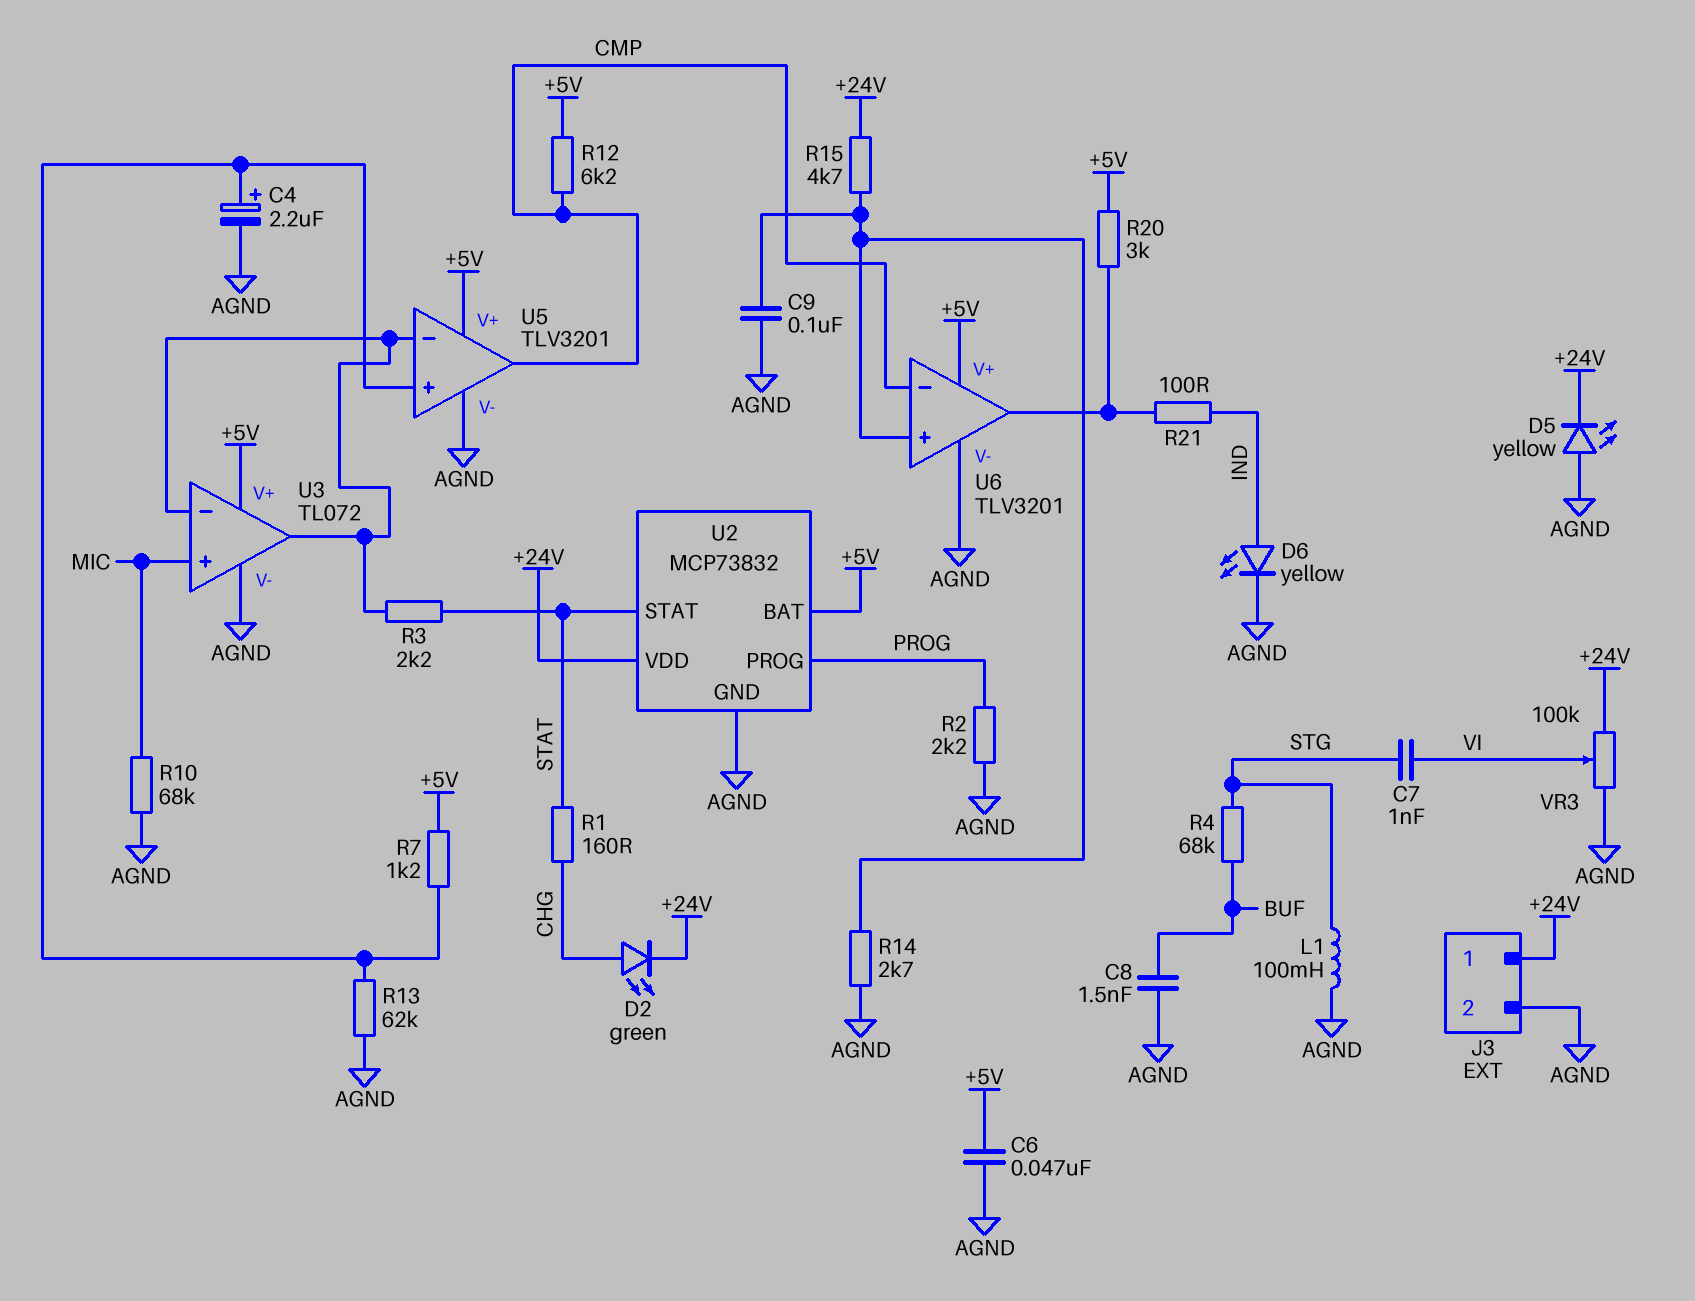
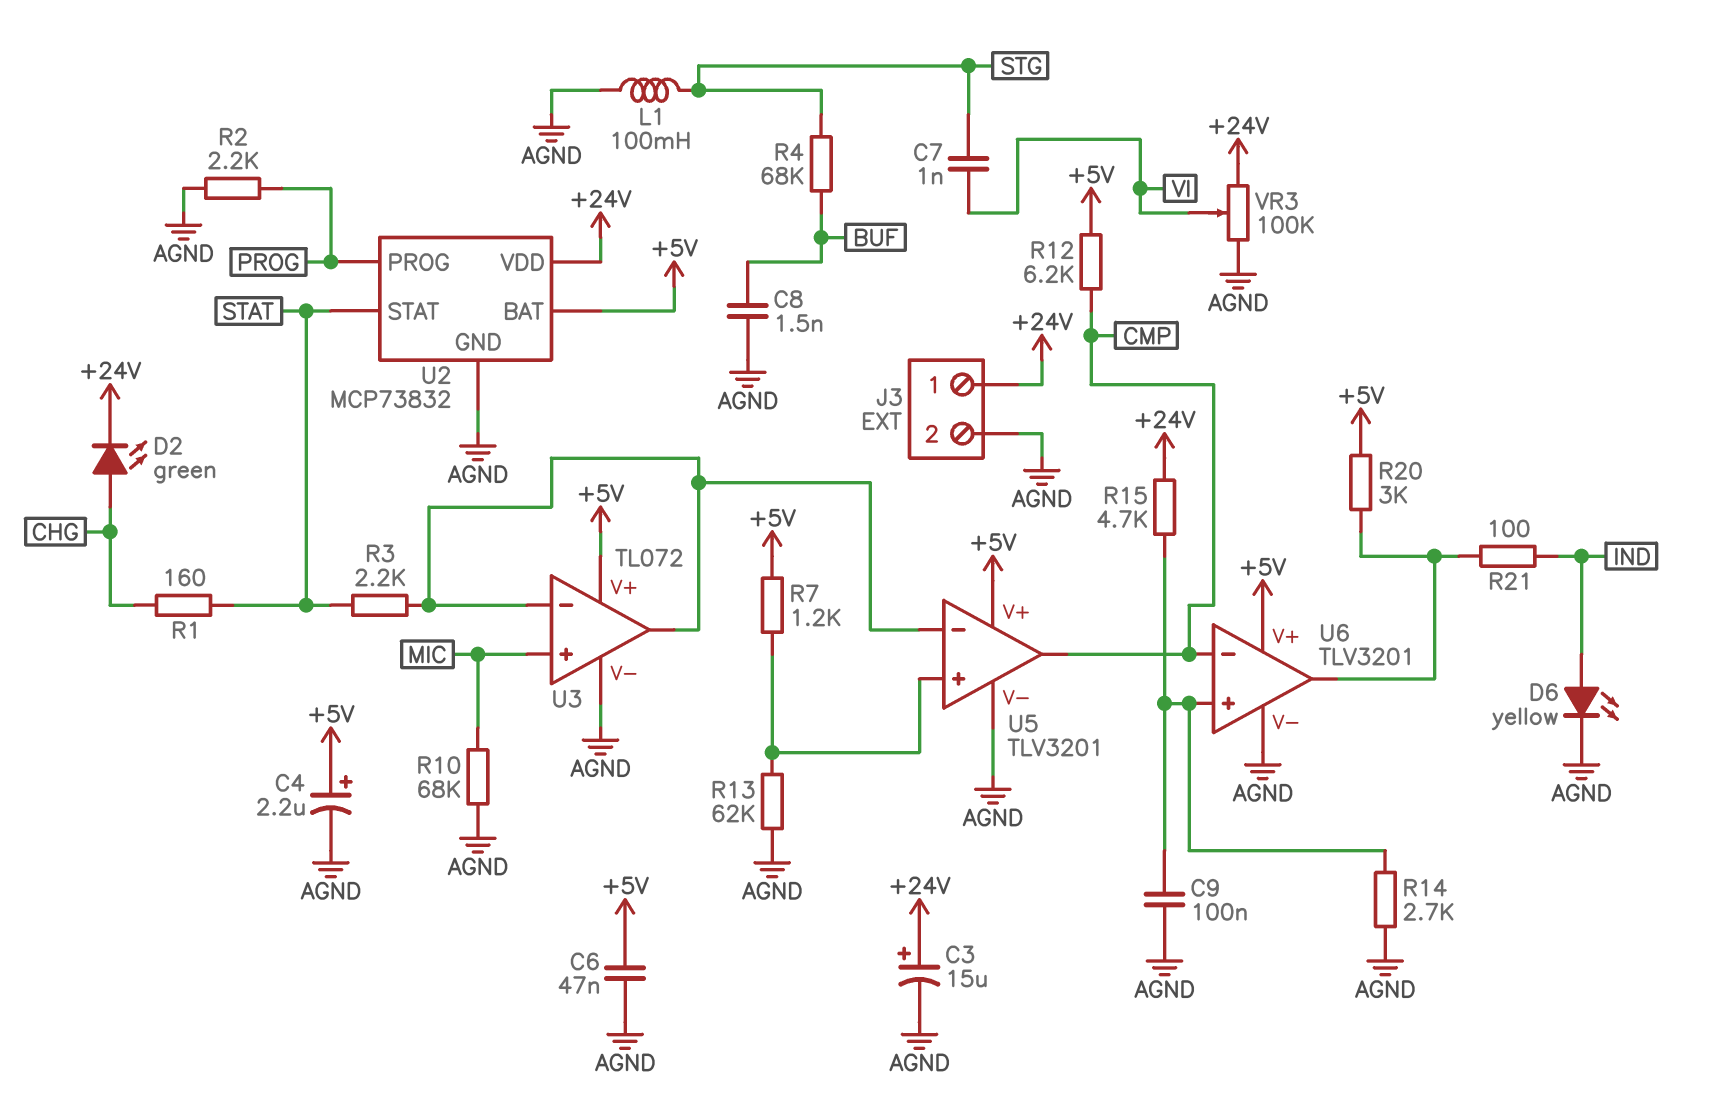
C3: none -> 15uF (plus +24V, minus AGND)
C4: 2.2uF (plus U5/in+, minus AGND) -> 2.2uF (plus +5V, minus AGND)
D5: LED yellow (A AGND, K +24V) -> none

